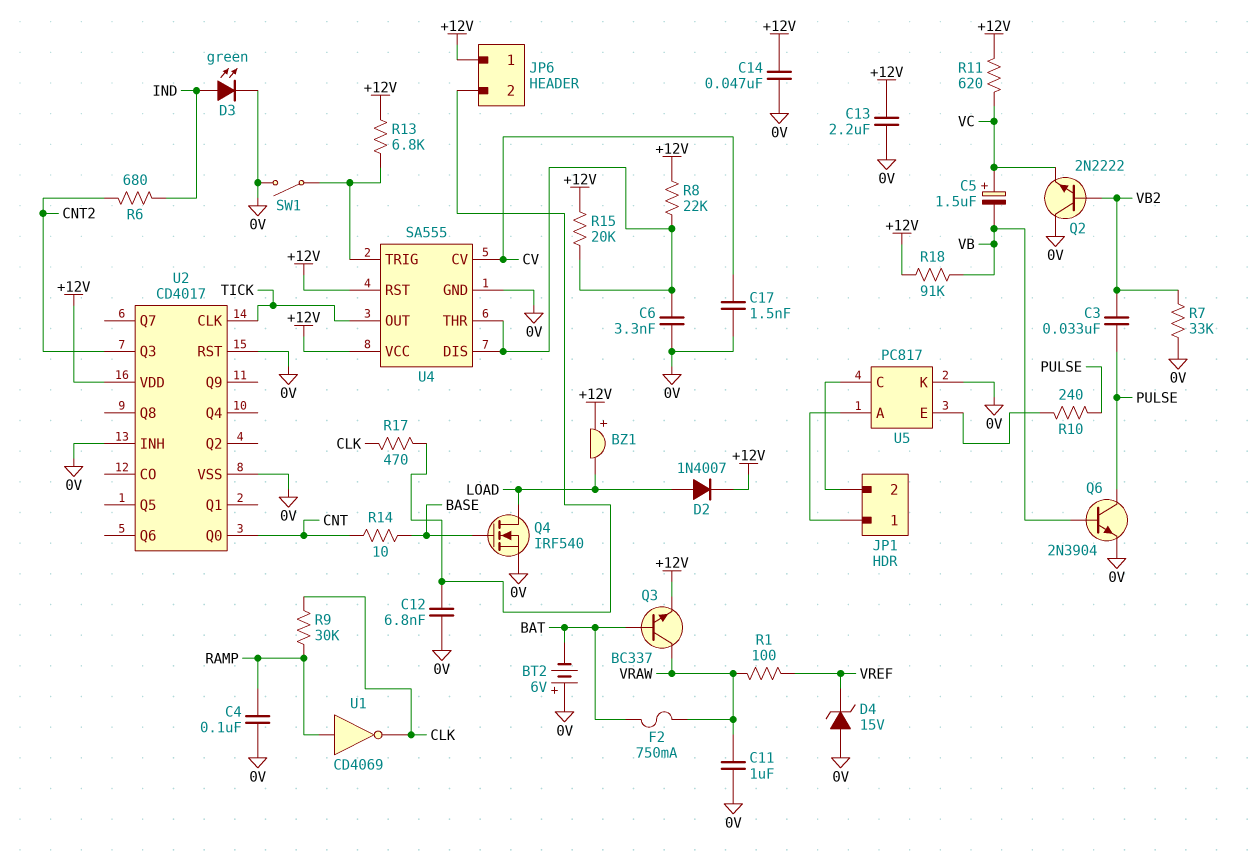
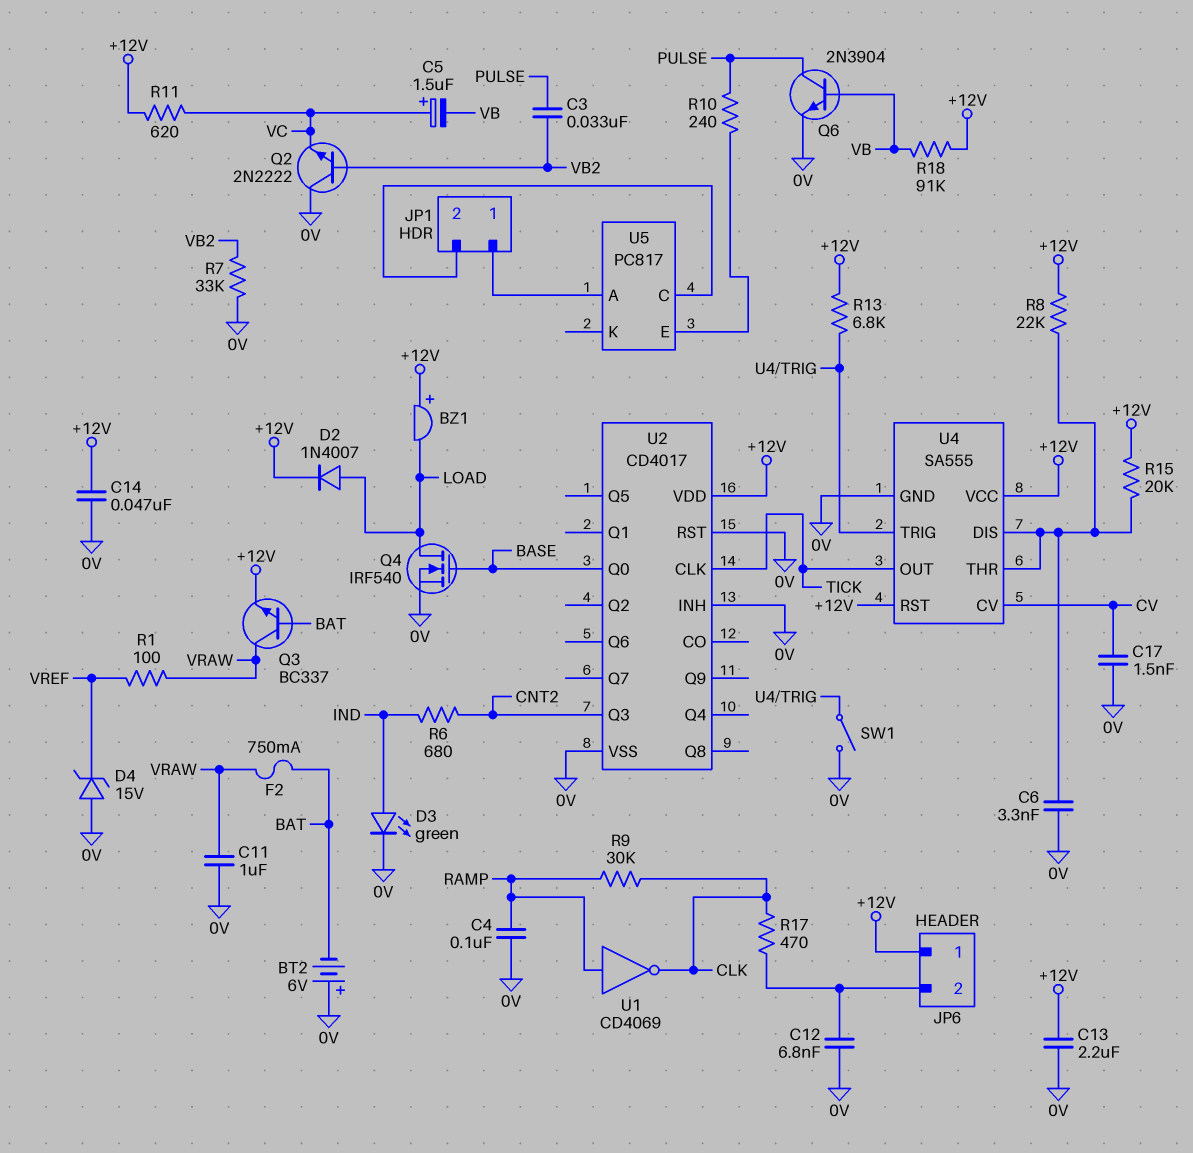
R14: 10 (BASE, CNT) -> none
U2 pin Q0: CNT -> BASE
U5 pin K: 0V -> none

